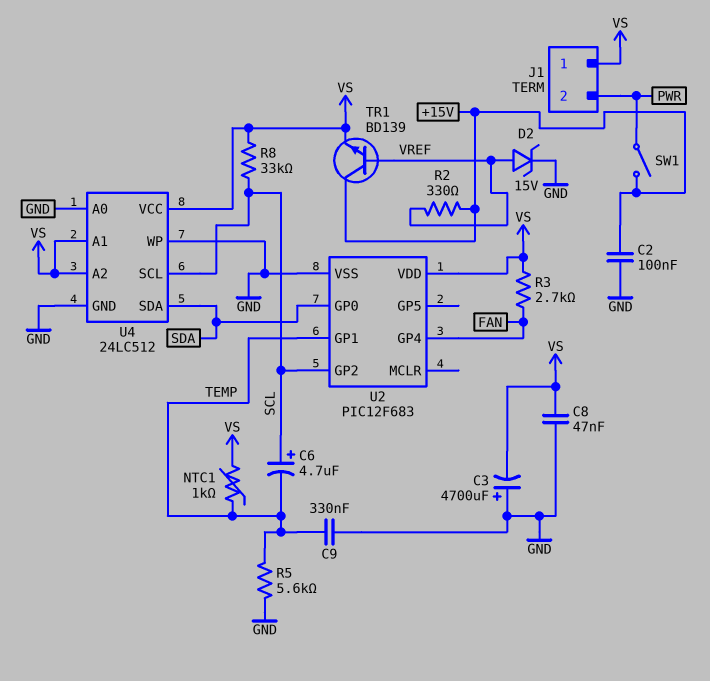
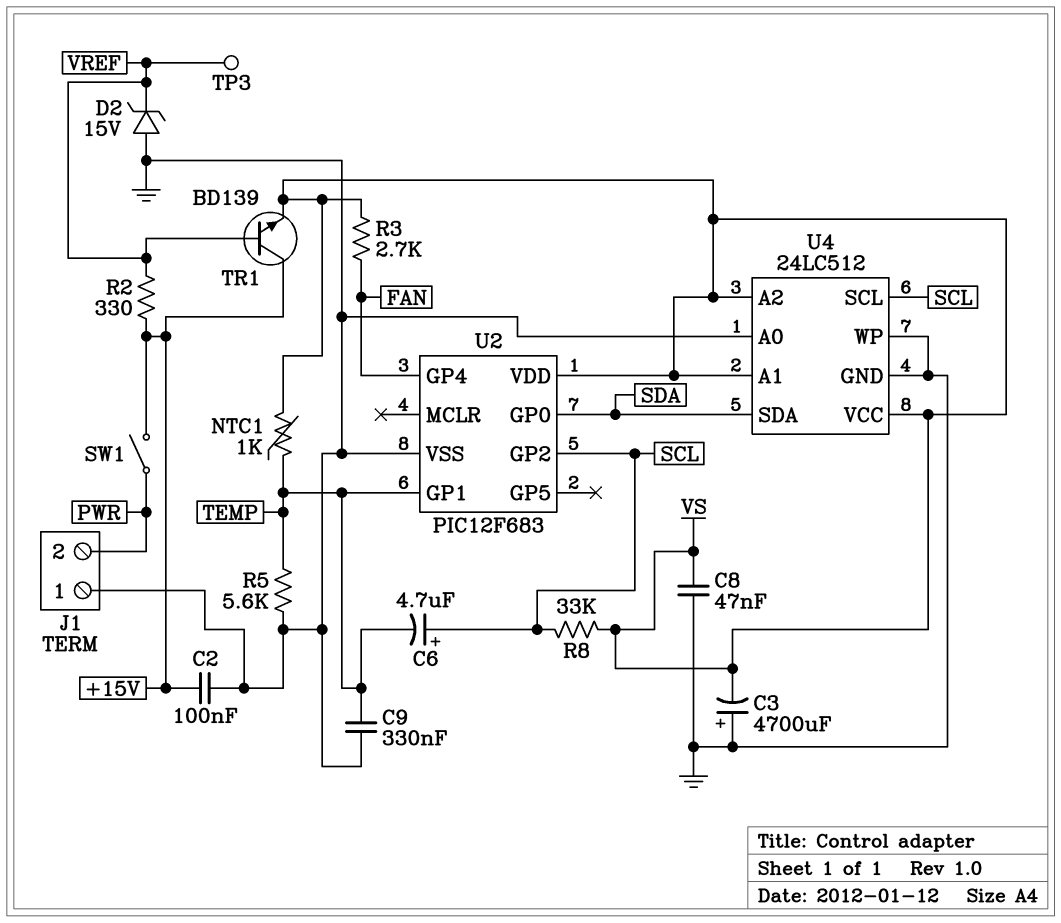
D2: zener 15V (A VREF, K GND) -> zener 15V (A GND, K VREF)
J1 pin 1: VS -> GND
TP3: none -> test point (VREF)

